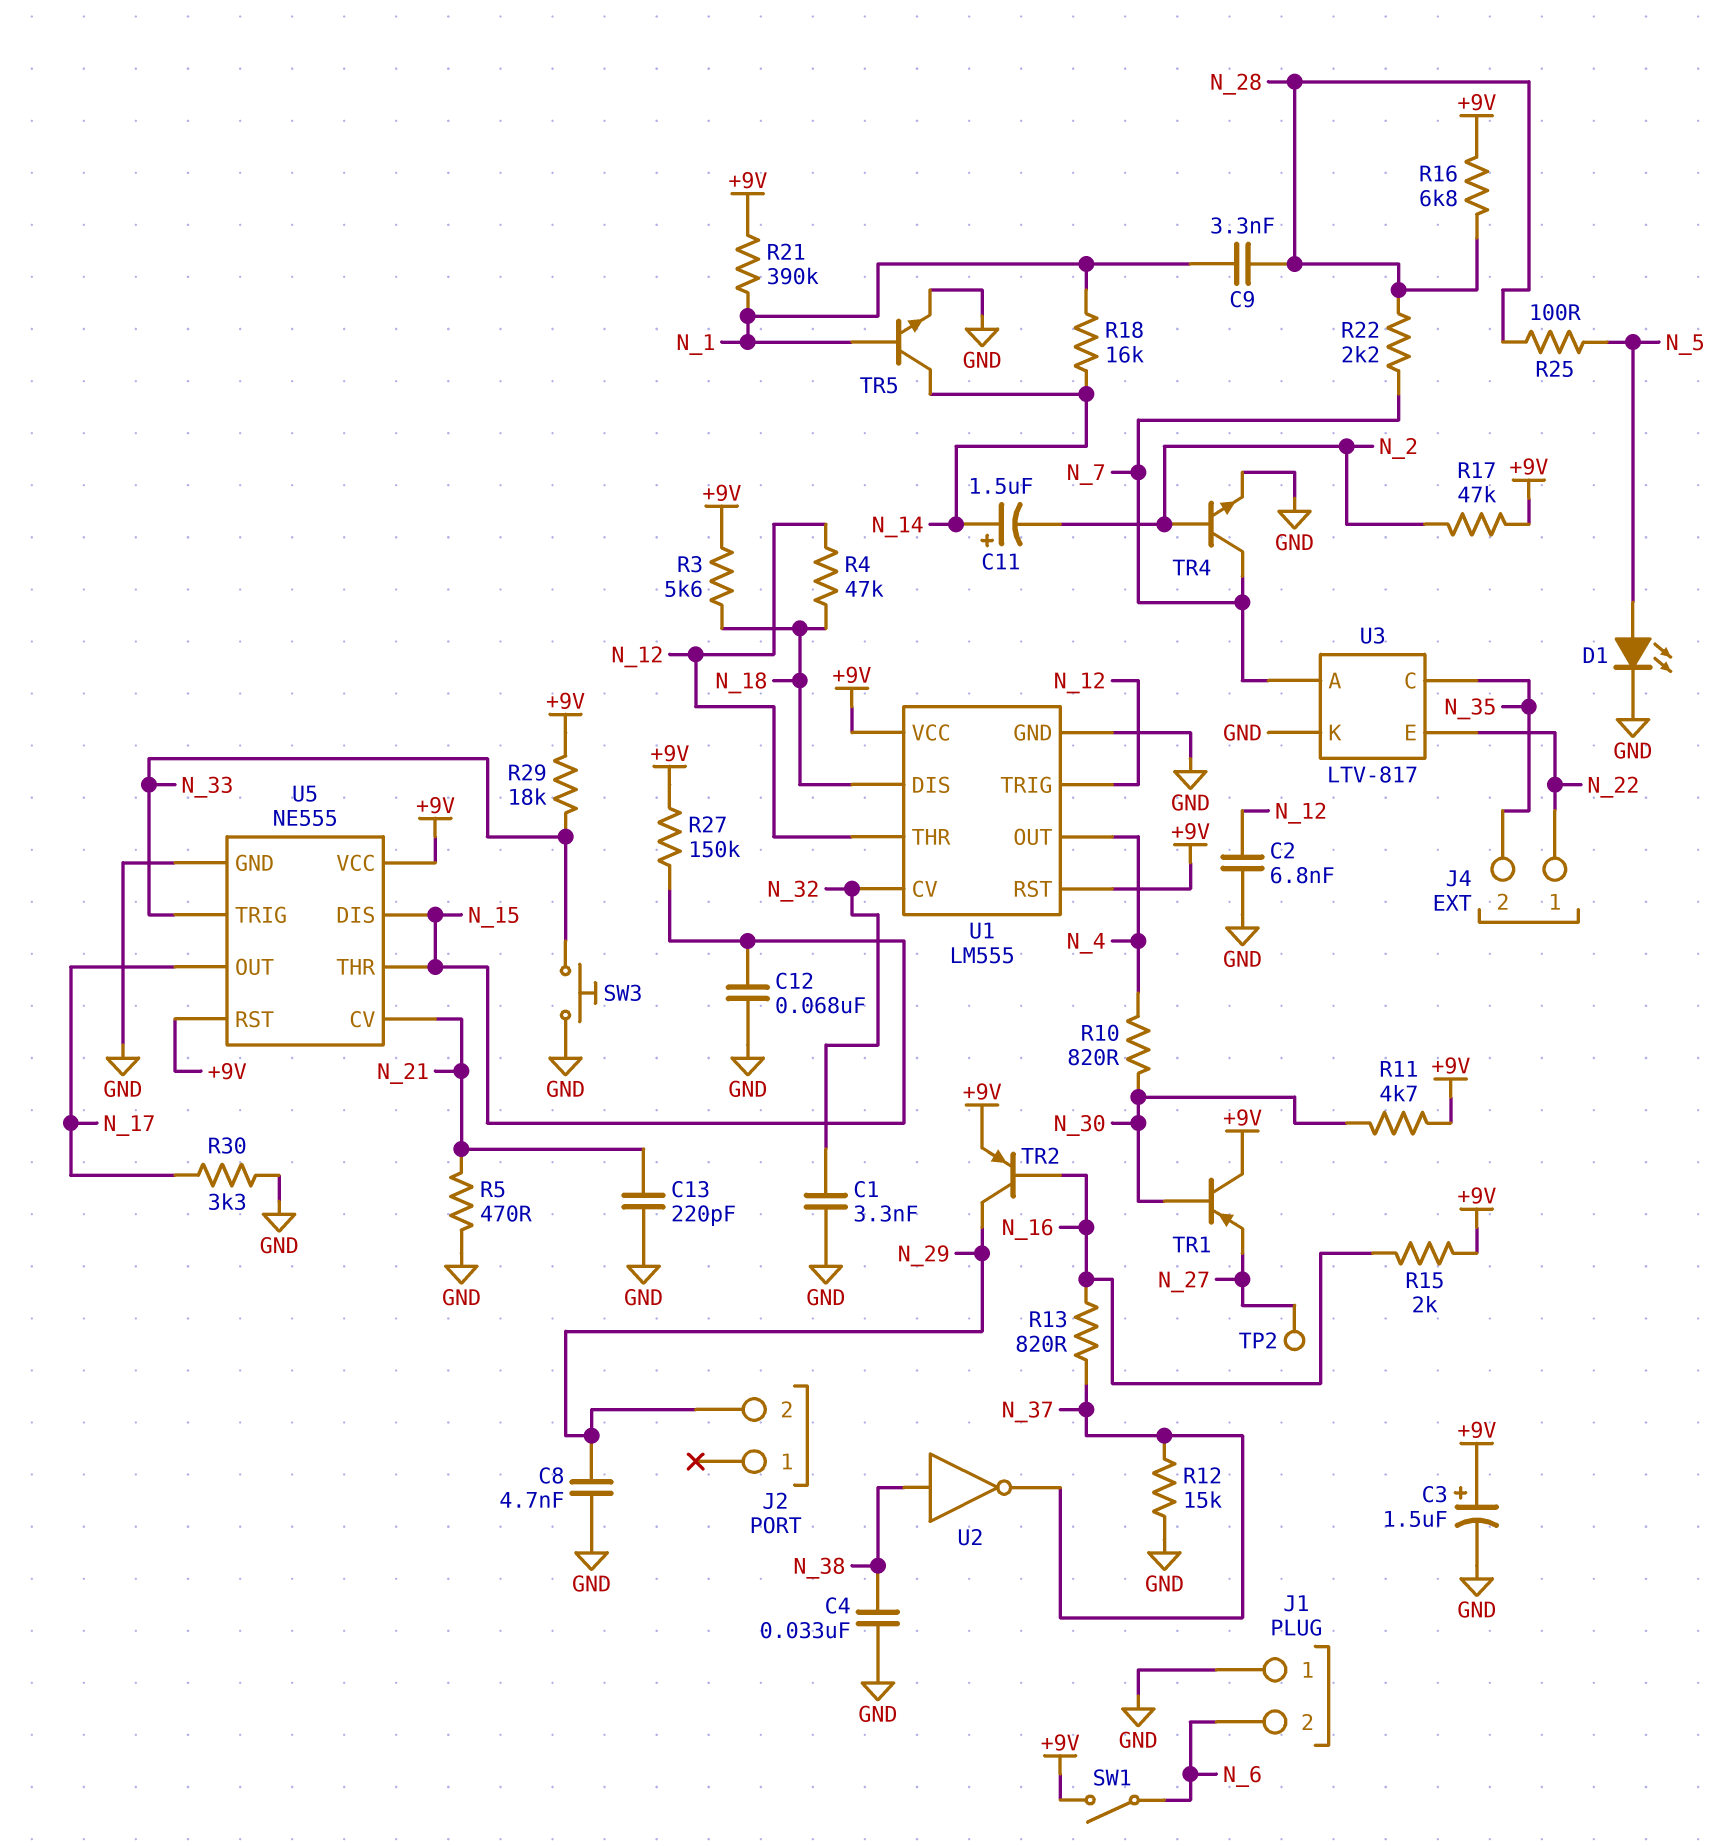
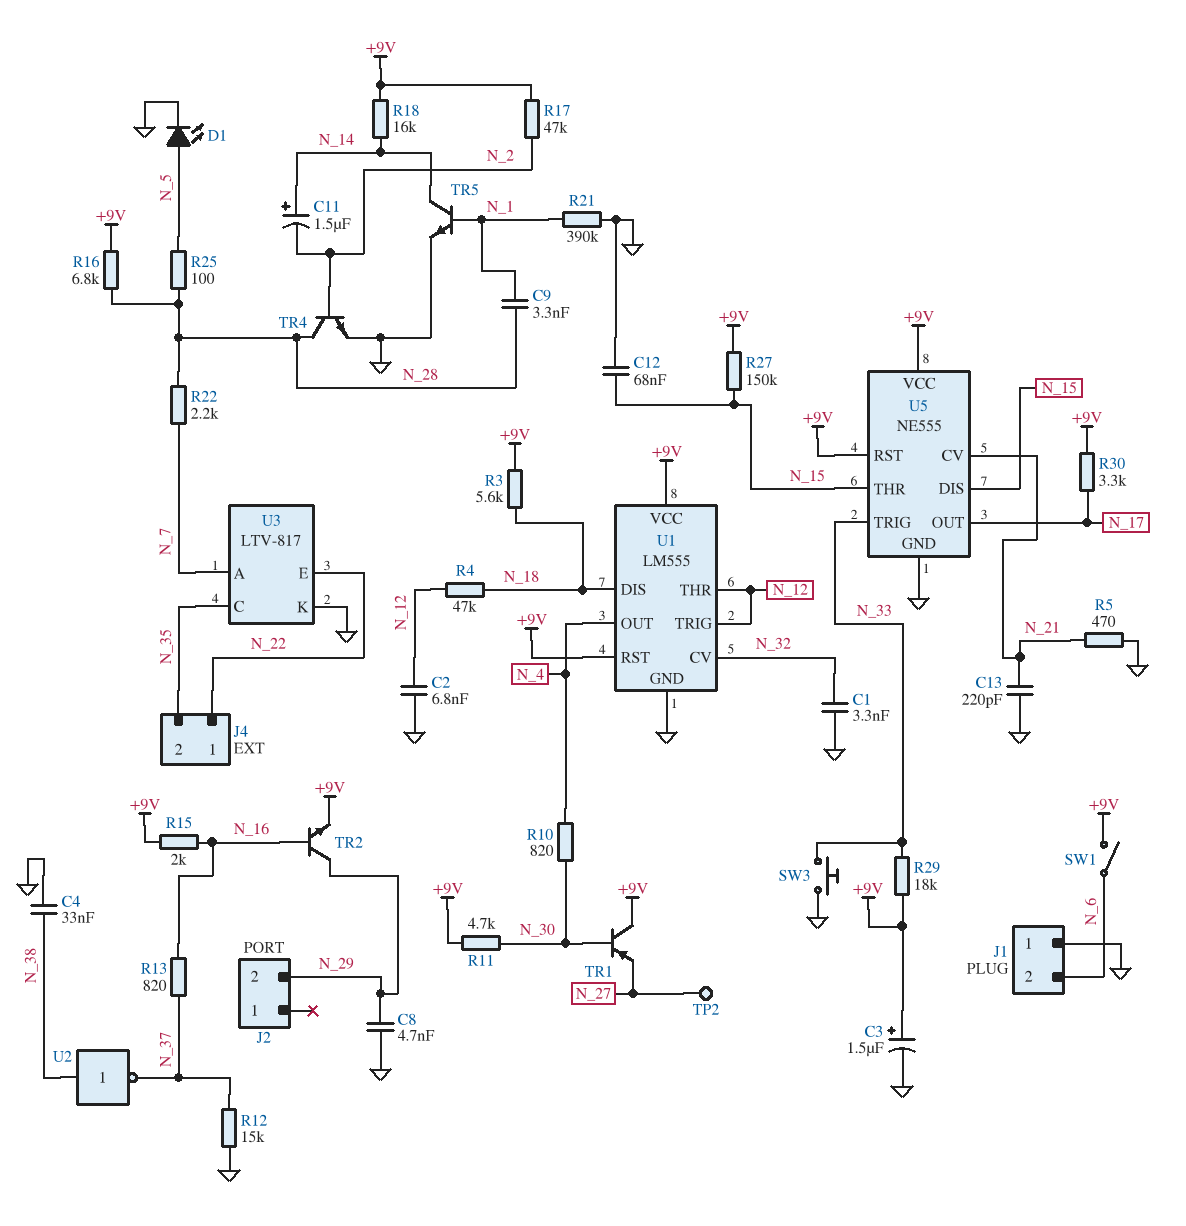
R18: 16k (N_1, N_14) -> 16k (+9V, N_14)
R21: 390k (+9V, N_1) -> 390k (GND, N_1)
R30: 3.3k (GND, N_17) -> 3.3k (+9V, N_17)
TR2: PNP (B N_16, C N_29, E +9V) -> NPN (B N_16, C N_29, E +9V)
TR4: NPN (B N_2, C N_7, E GND) -> NPN (B N_2, C N_28, E GND)

